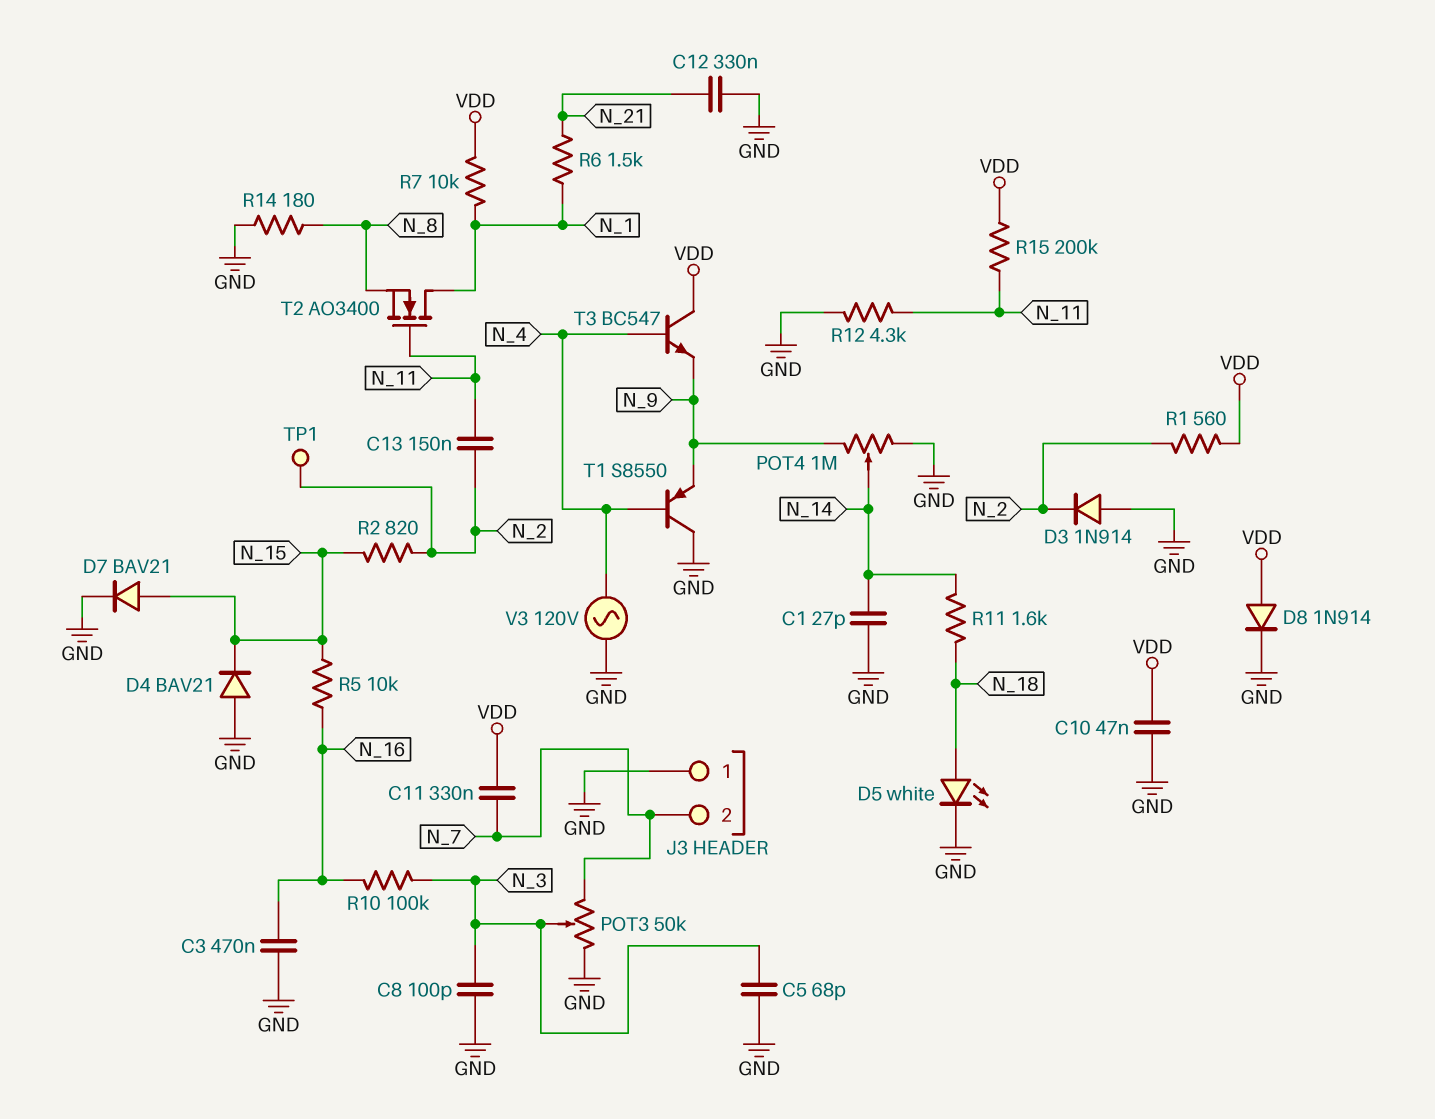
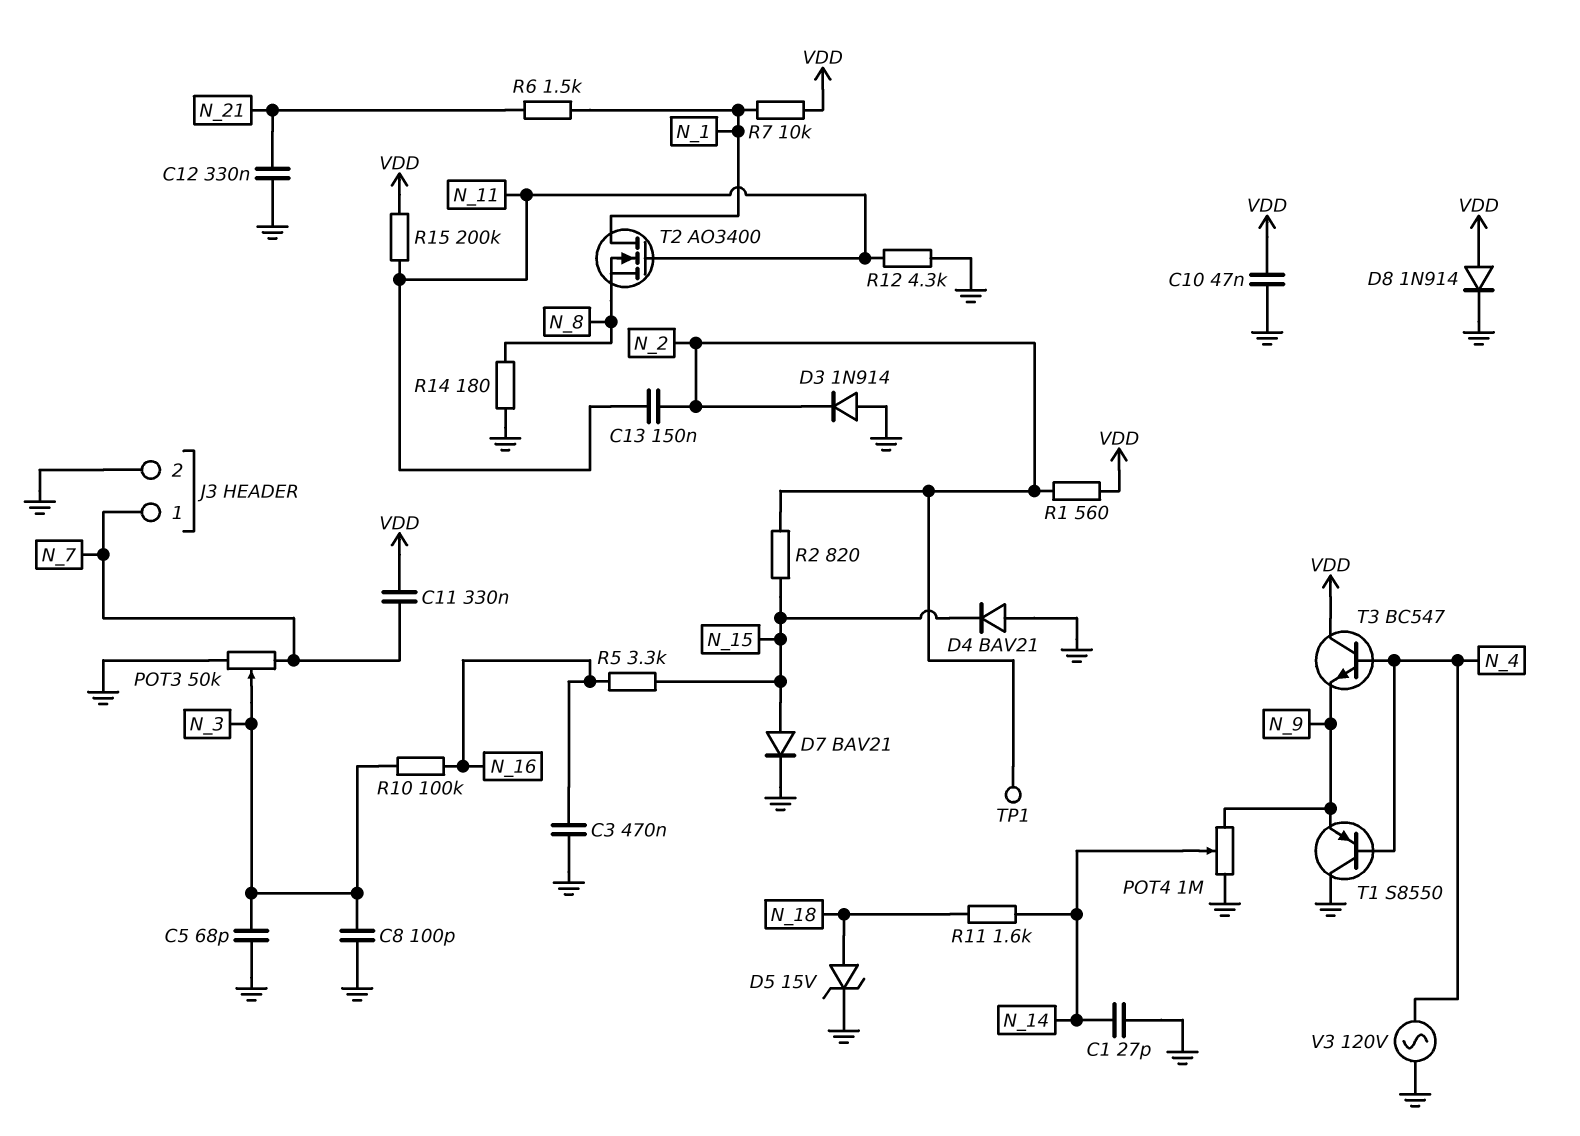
D5: LED white (A N_18, K GND) -> zener 15V (A N_18, K GND)
J3 pin 1: GND -> N_7
J3 pin 2: N_7 -> GND
R5: 10k (N_15, N_16) -> 3.3k (N_15, N_16)

